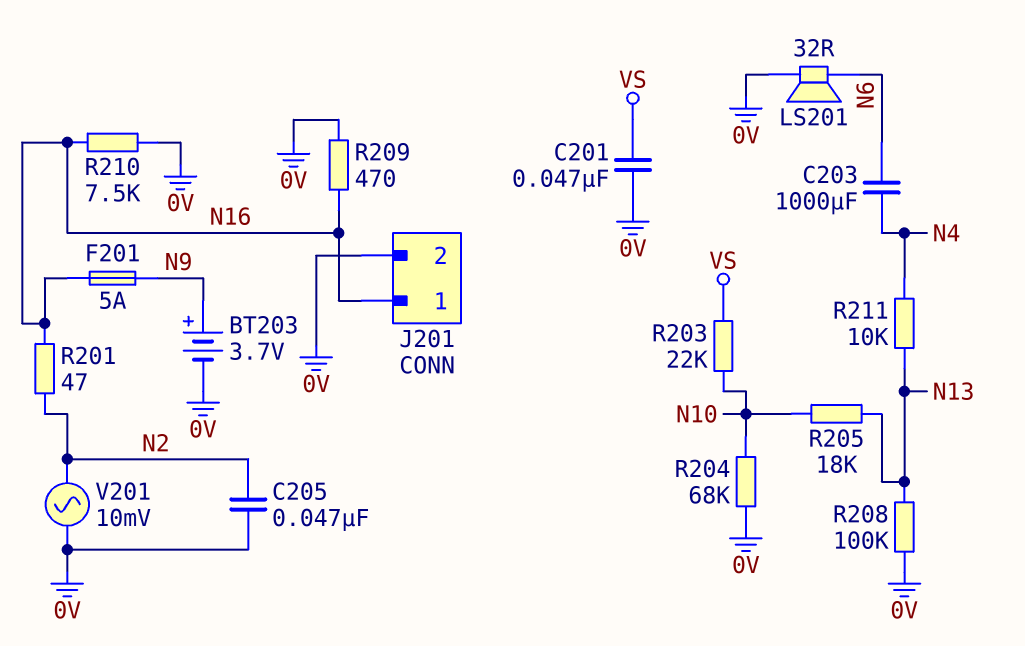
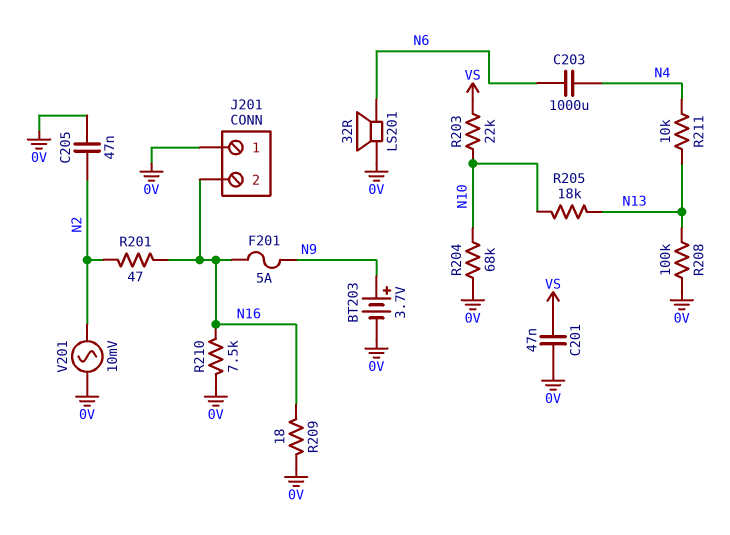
J201 pin 1: N16 -> 0V
J201 pin 2: 0V -> N16
R209: 470 (0V, N16) -> 18 (0V, N16)

